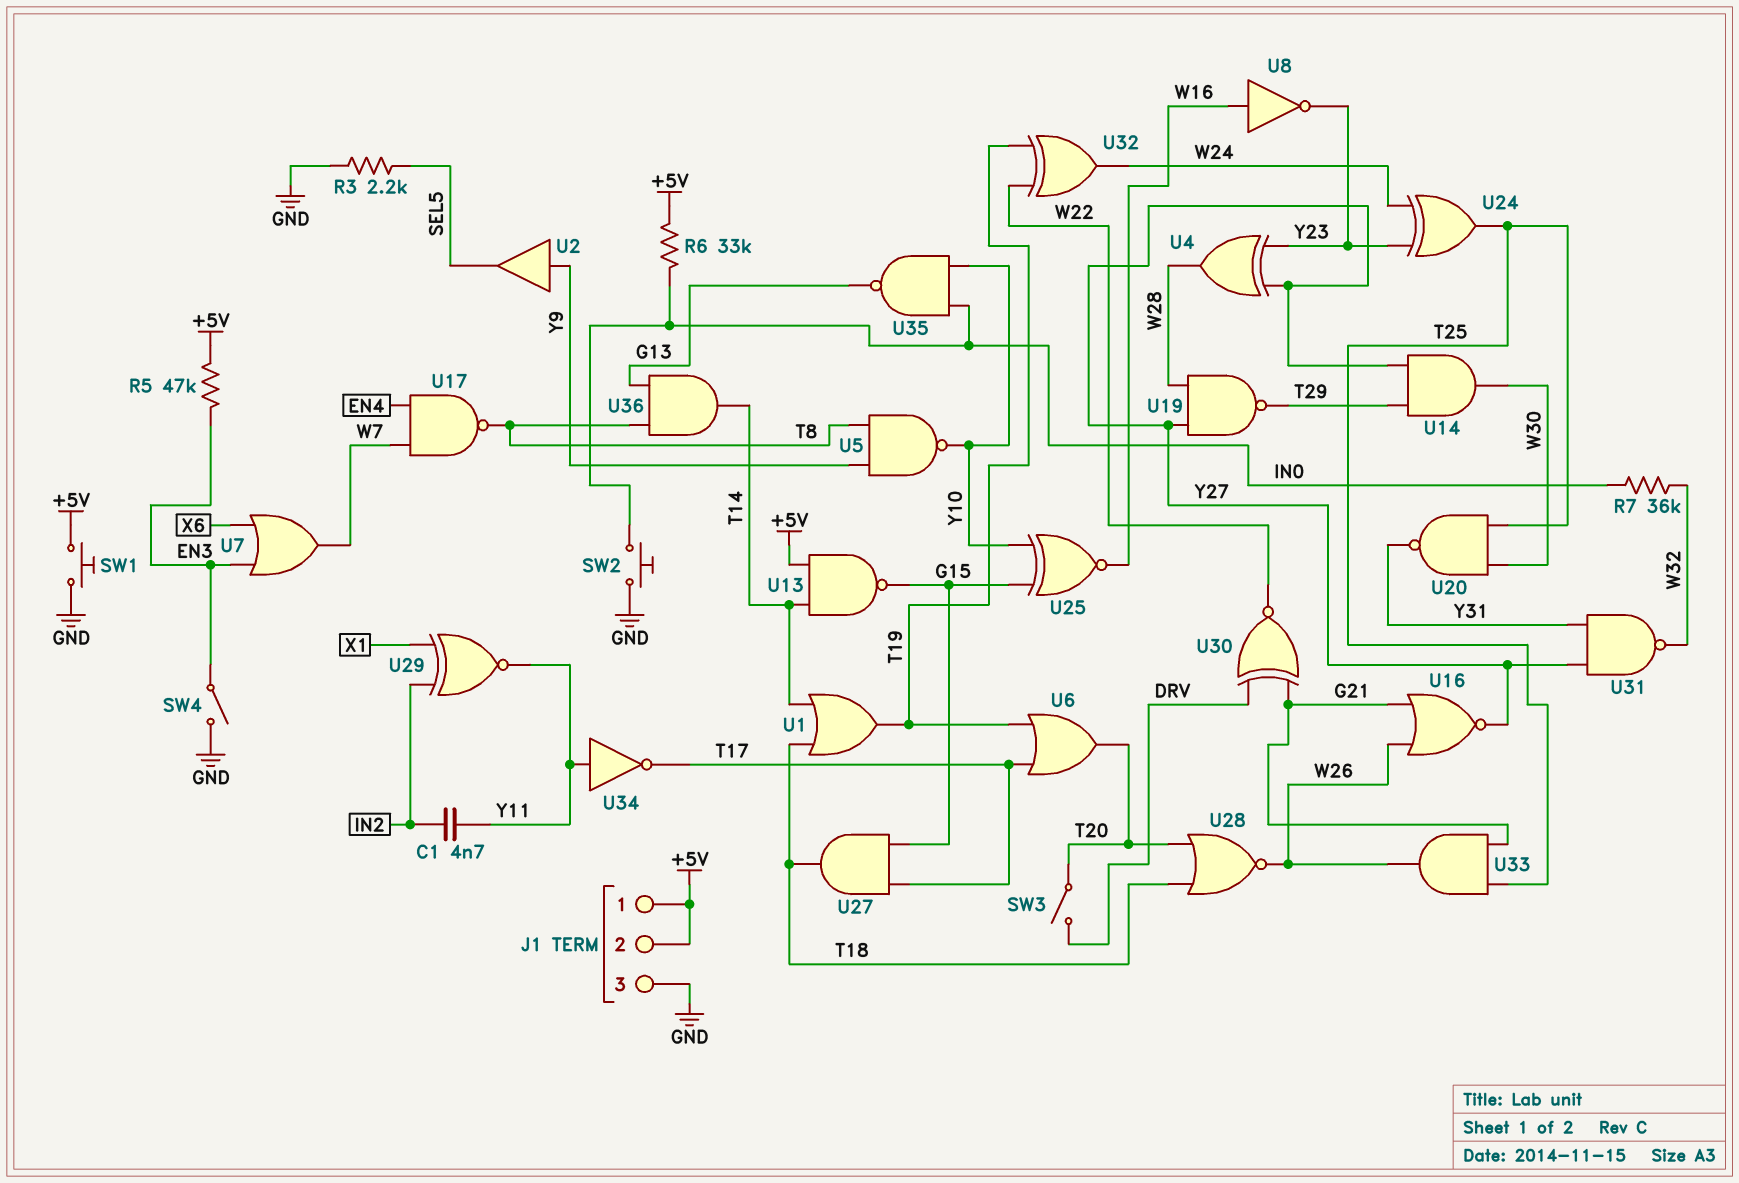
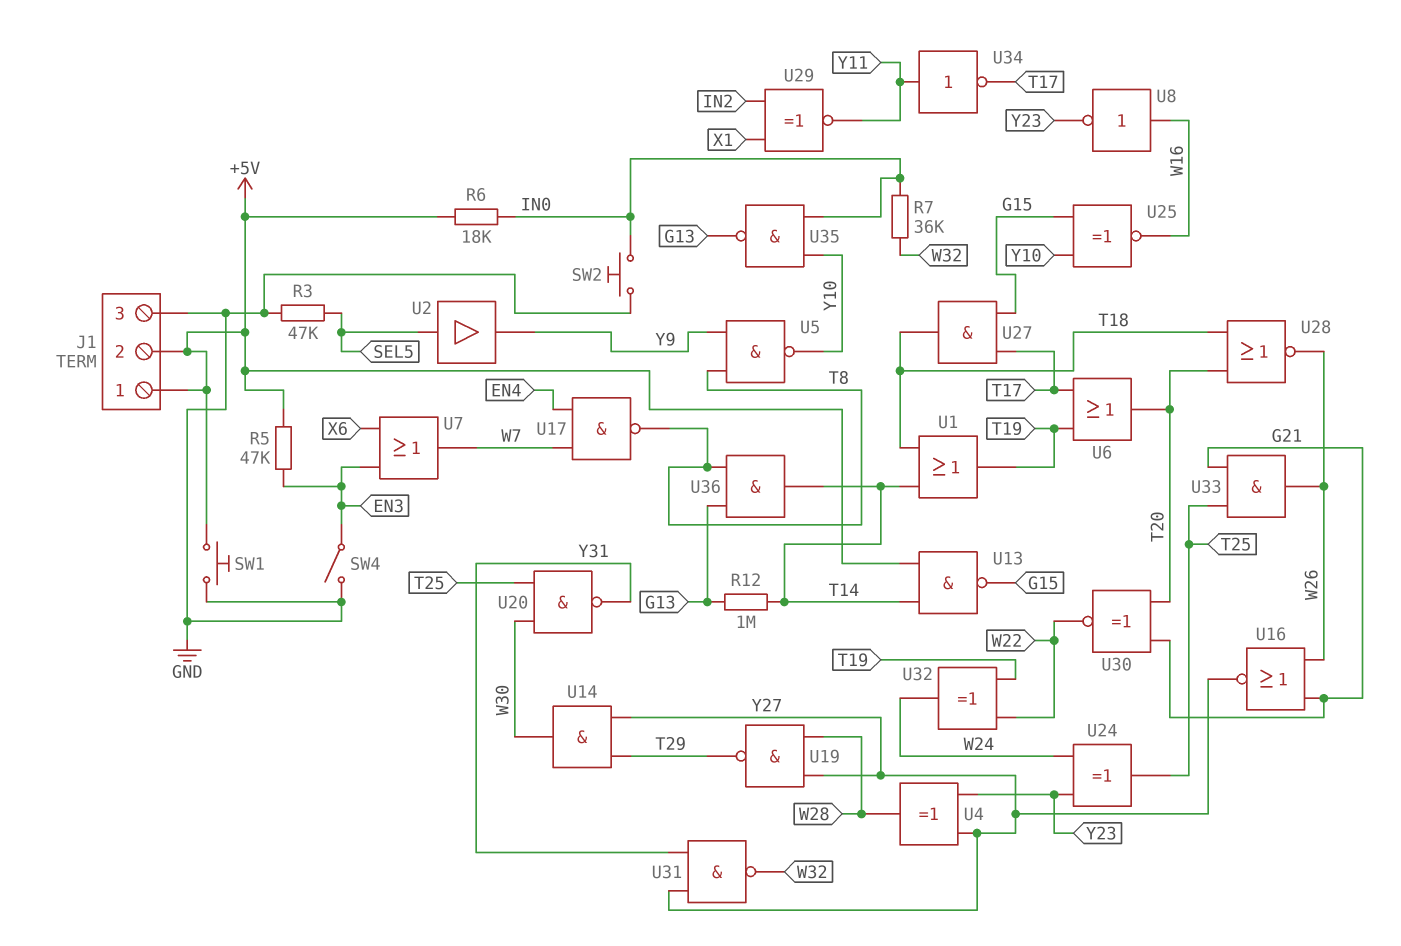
C1: 4.7nF (IN2, Y11) -> none
R3: 2.2k (GND, SEL5) -> 47k (GND, SEL5)
R6: 33k (+5V, IN0) -> 18k (+5V, IN0)
R12: none -> 1M (G13, T14)
SW3: switch (DRV, T20) -> none
U2: buffer (in Y9, out SEL5) -> buffer (in SEL5, out Y9)
U30: XNOR (in DRV, in G21, out W22) -> XNOR (in G21, in T20, out W22)

